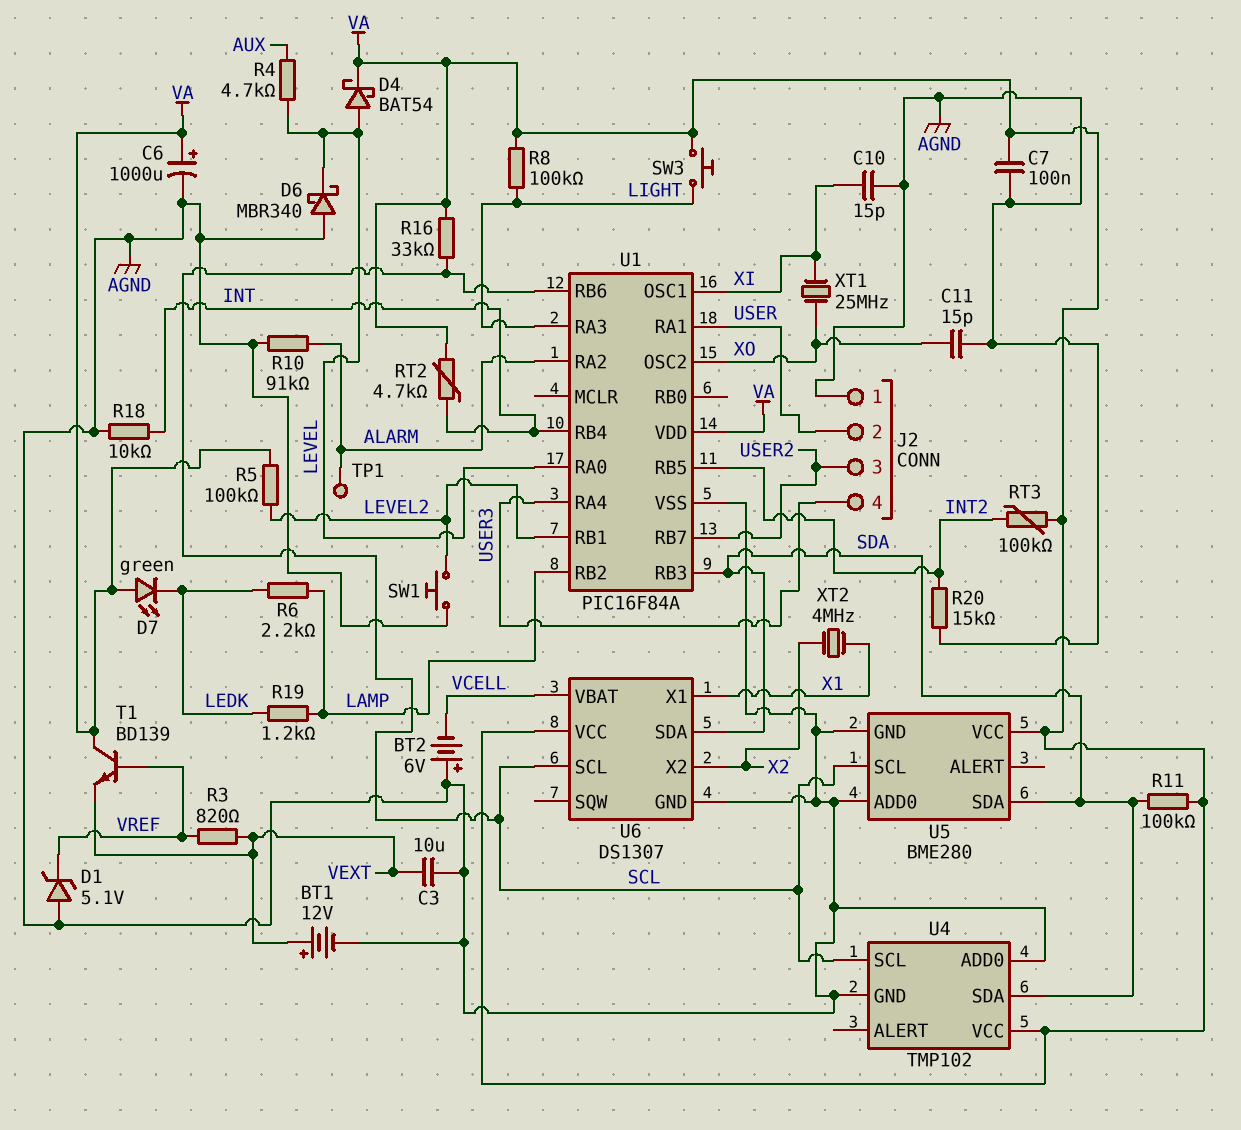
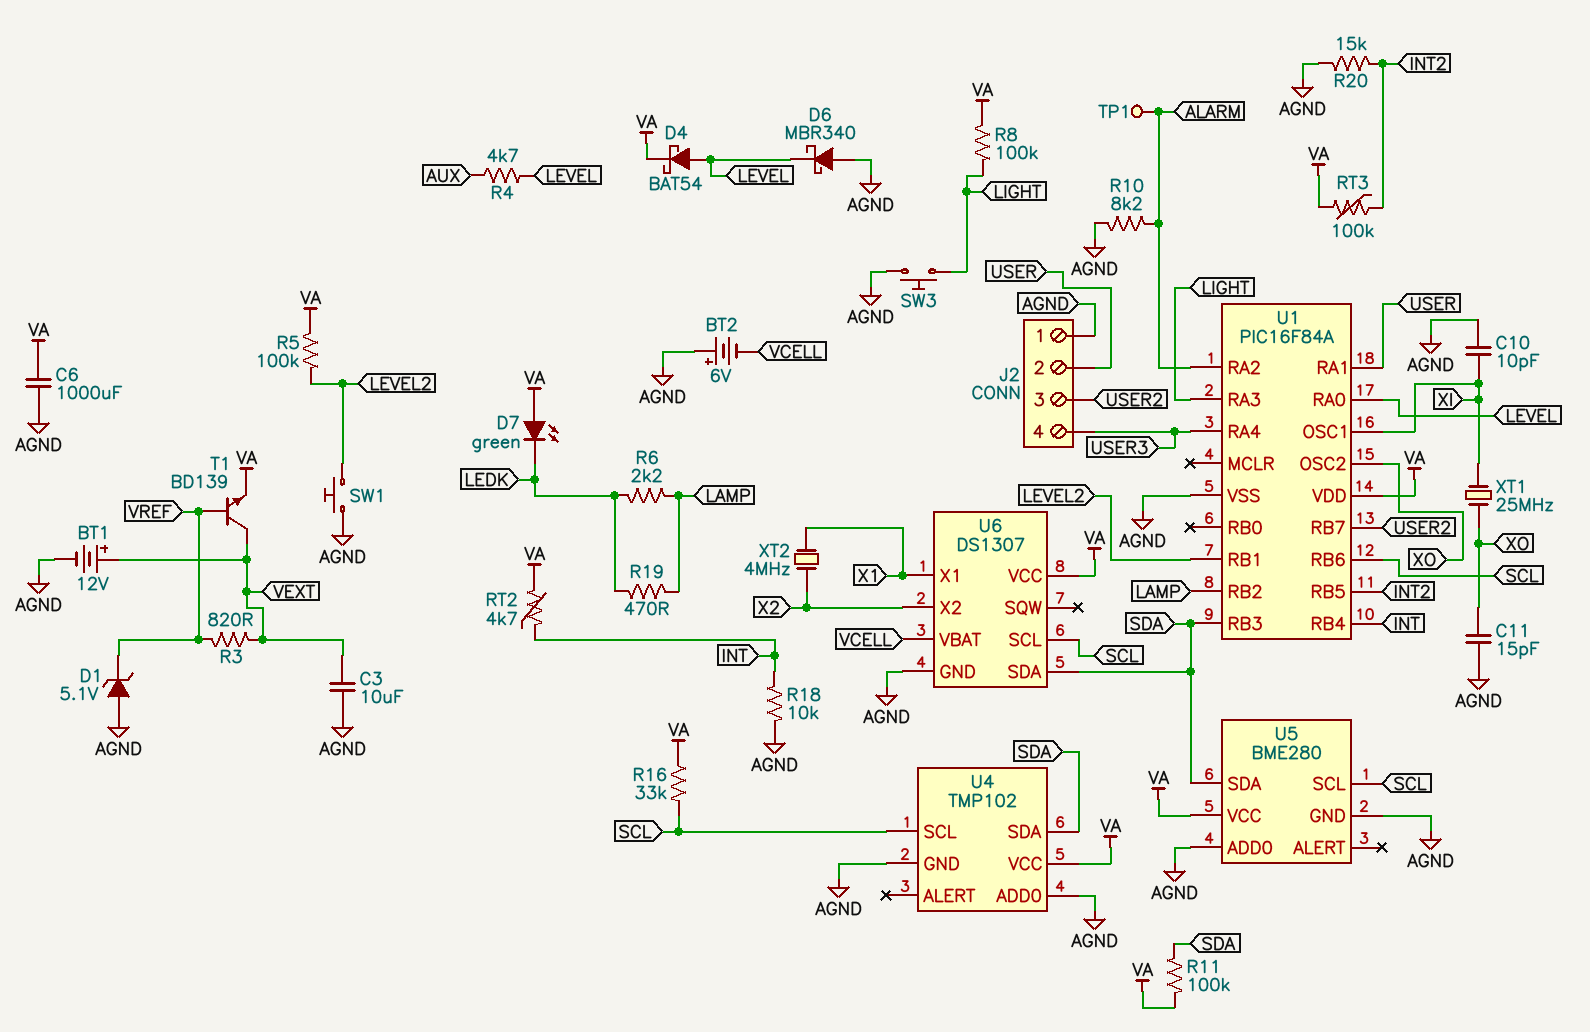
C6: 1000uF (plus VA, minus AGND) -> 1000uF (AGND, VA)
C7: 100nF (AGND, VA) -> none
C10: 15pF (AGND, XI) -> 10pF (AGND, XI)
R10: 91k (AGND, ALARM) -> 8.2k (AGND, ALARM)
R19: 1.2k (LAMP, LEDK) -> 470 (LAMP, LEDK)
SW3: button (LIGHT, VA) -> button (AGND, LIGHT)
T1: NPN BD139 (B VREF, C VA, E VEXT) -> NPN BD139 (B VREF, C VEXT, E VA)

